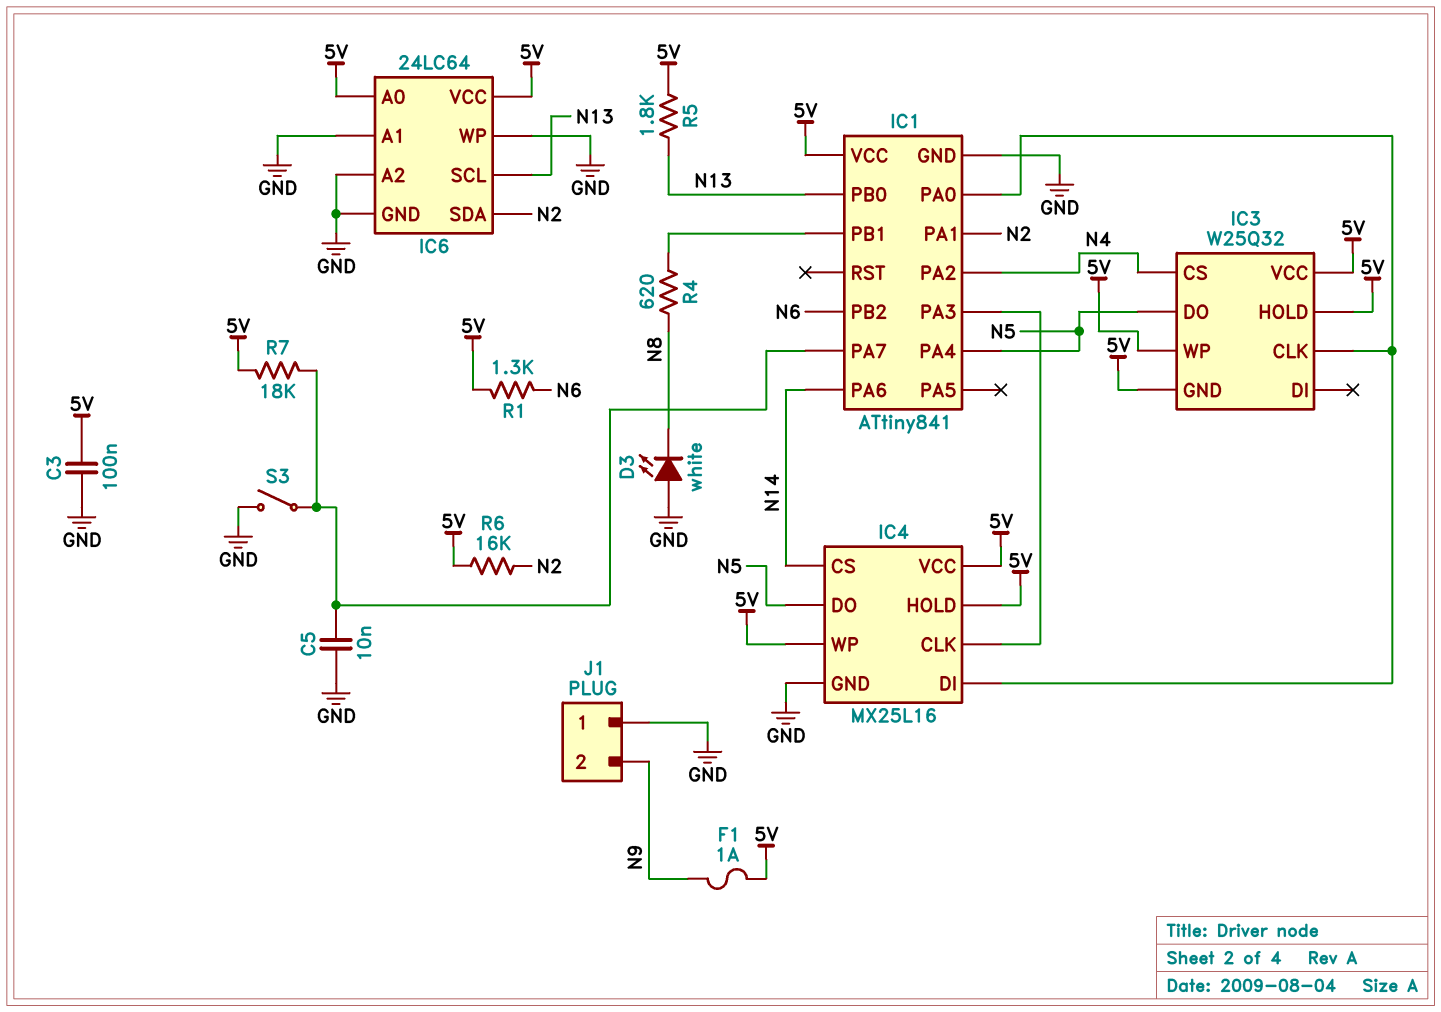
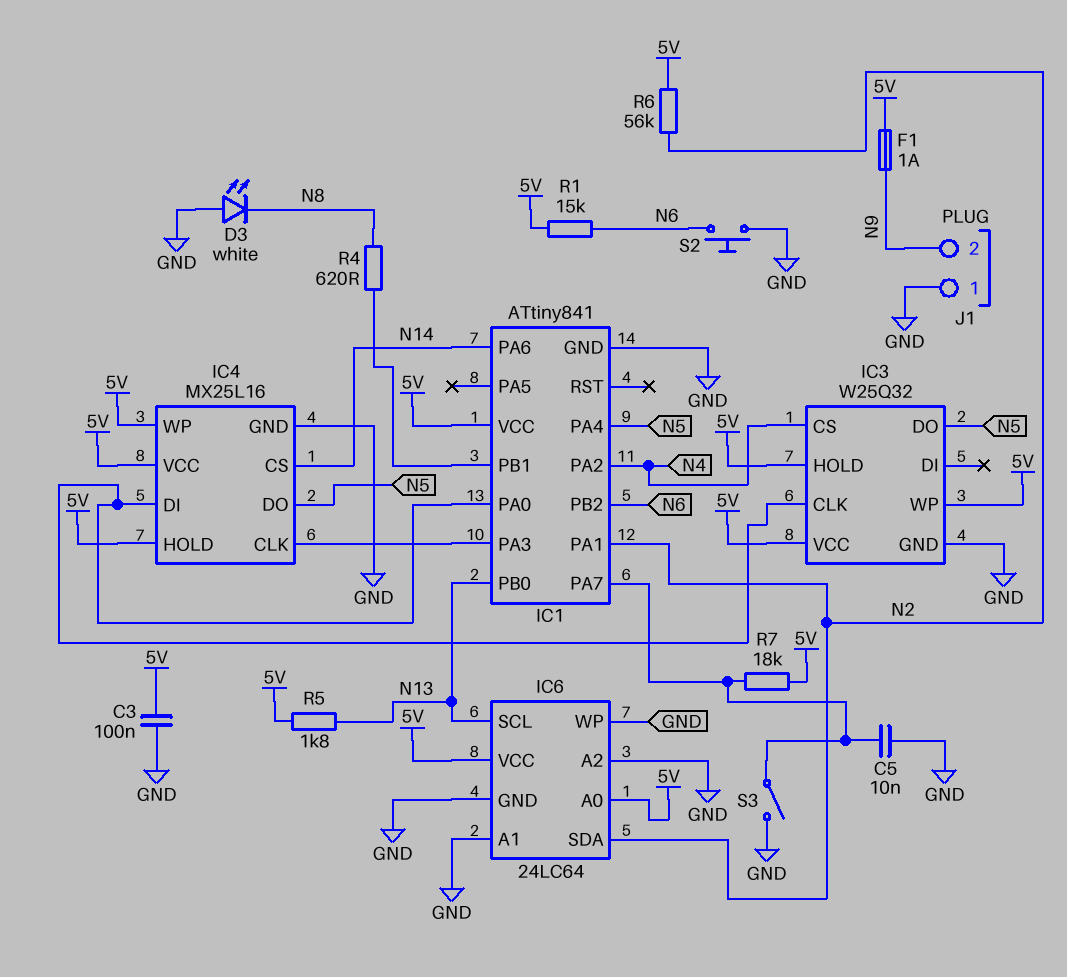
IC3 pin GND: 5V -> GND
R1: 1.3k (5V, N6) -> 15k (5V, N6)
R6: 16k (5V, N2) -> 56k (5V, N2)
S2: none -> button (GND, N6)

